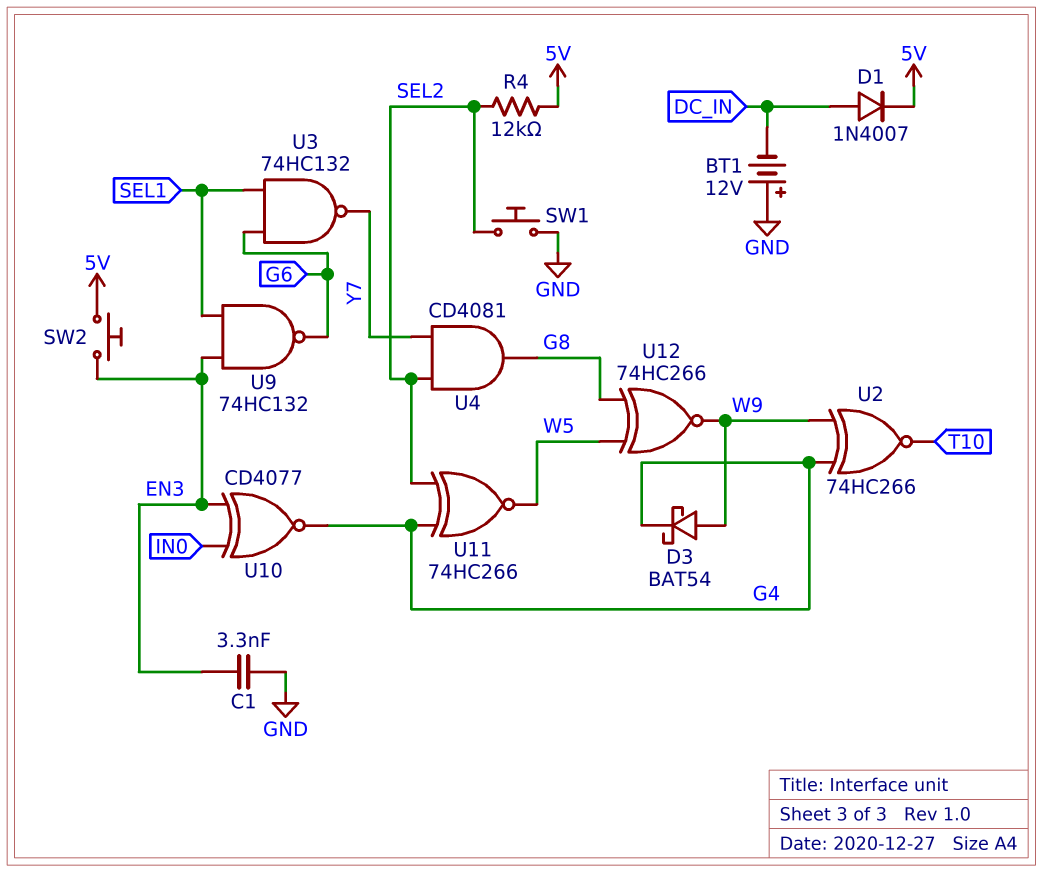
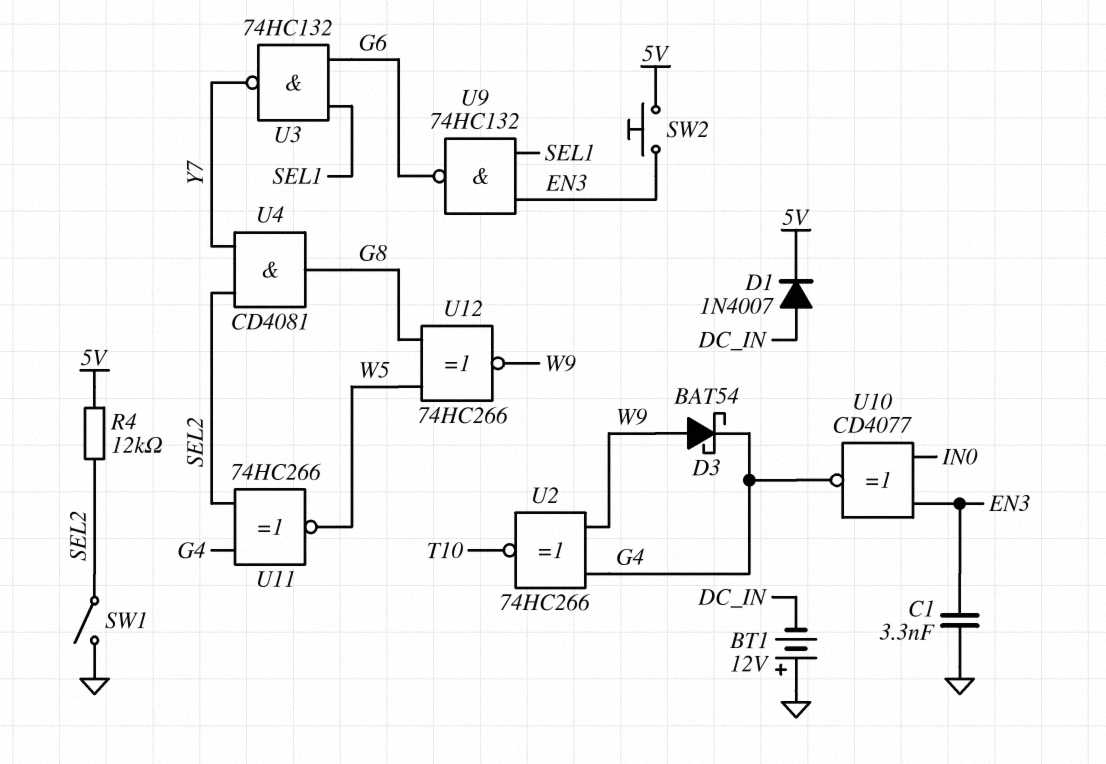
SW1: button (GND, SEL2) -> switch (GND, SEL2)

